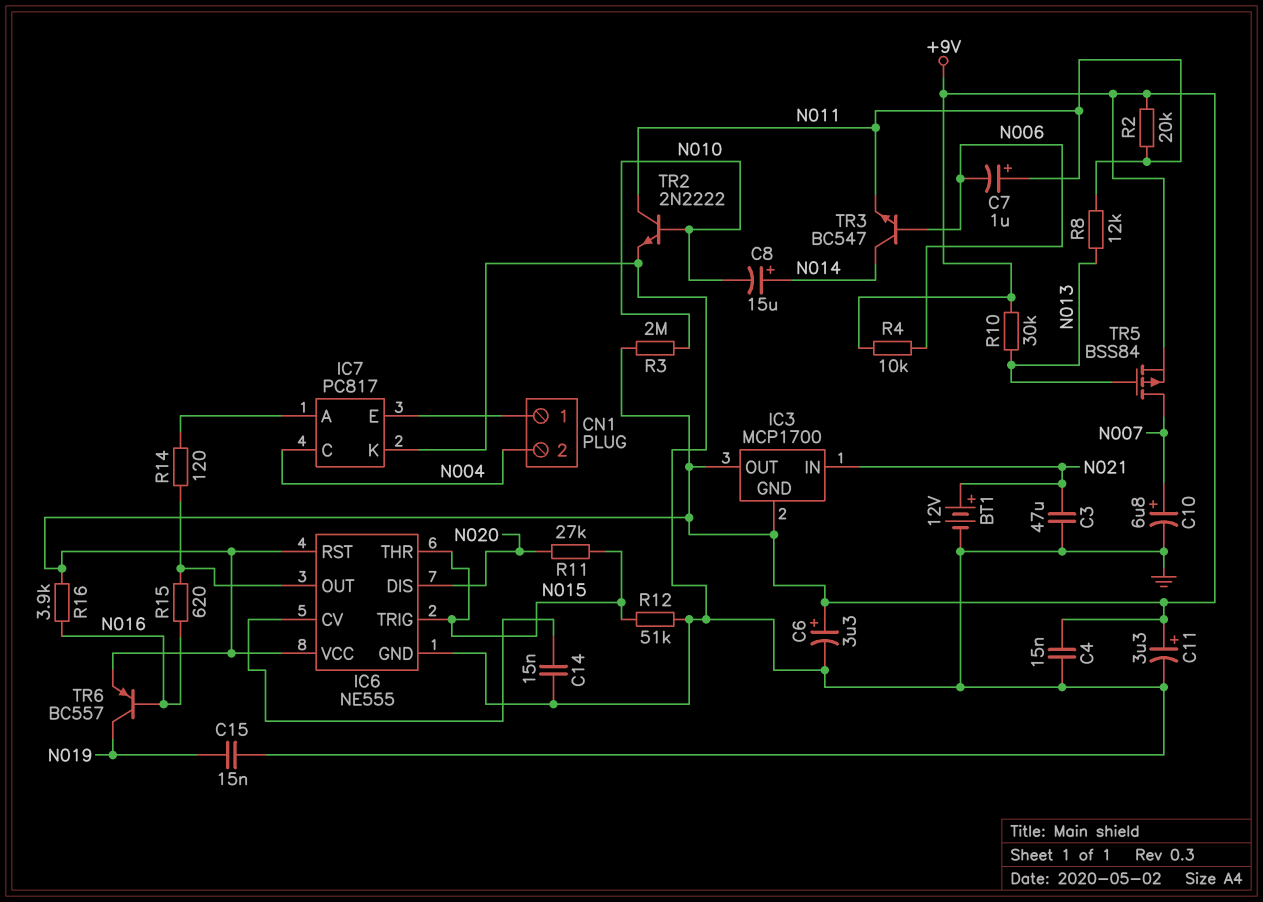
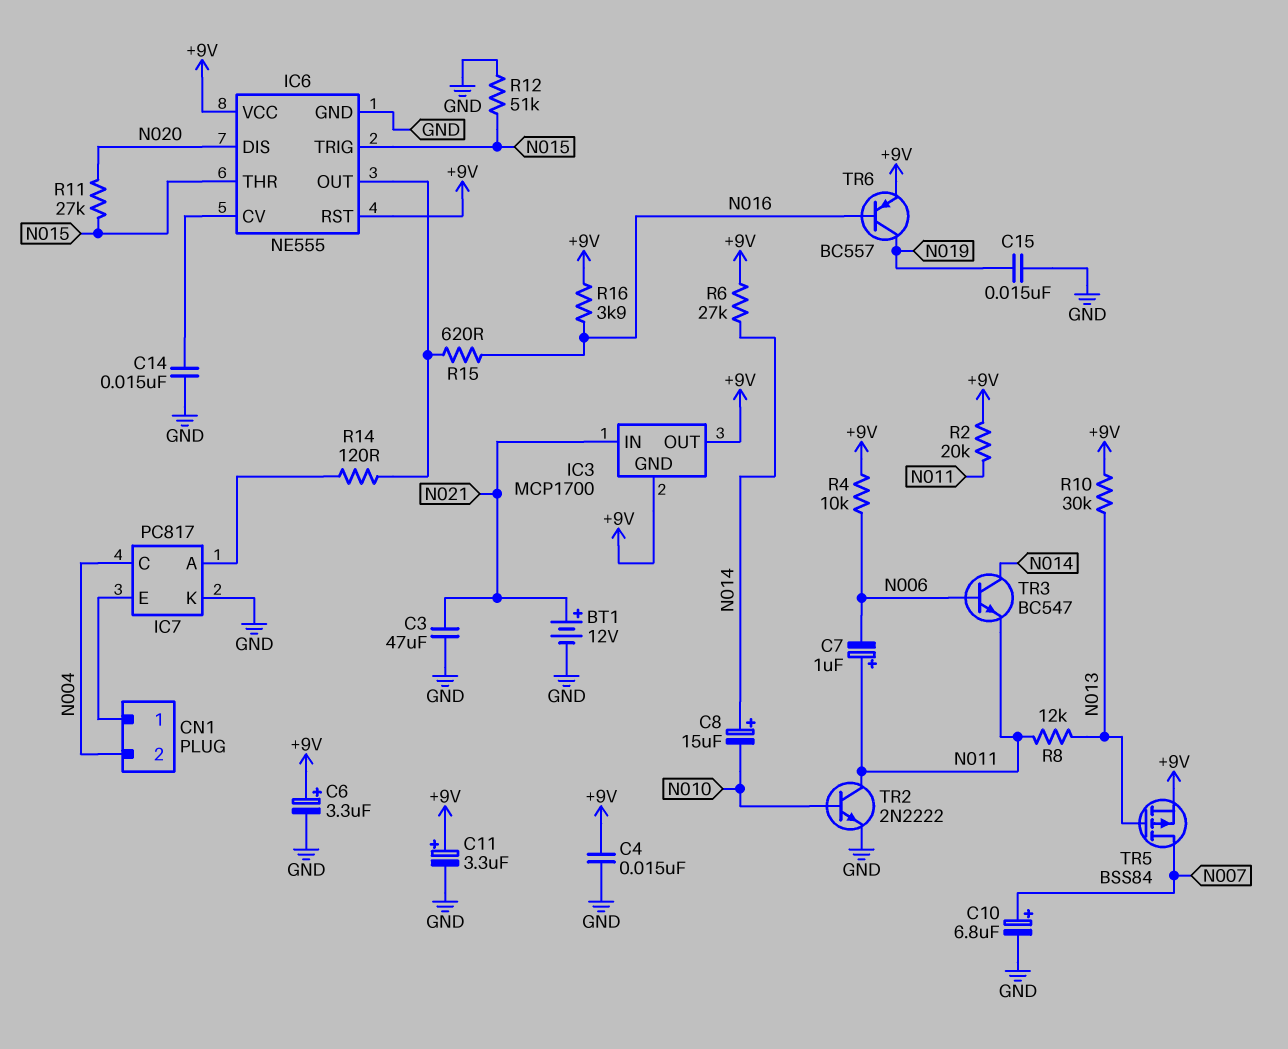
R3: 2M (+9V, N010) -> none
R6: none -> 27k (+9V, N014)

